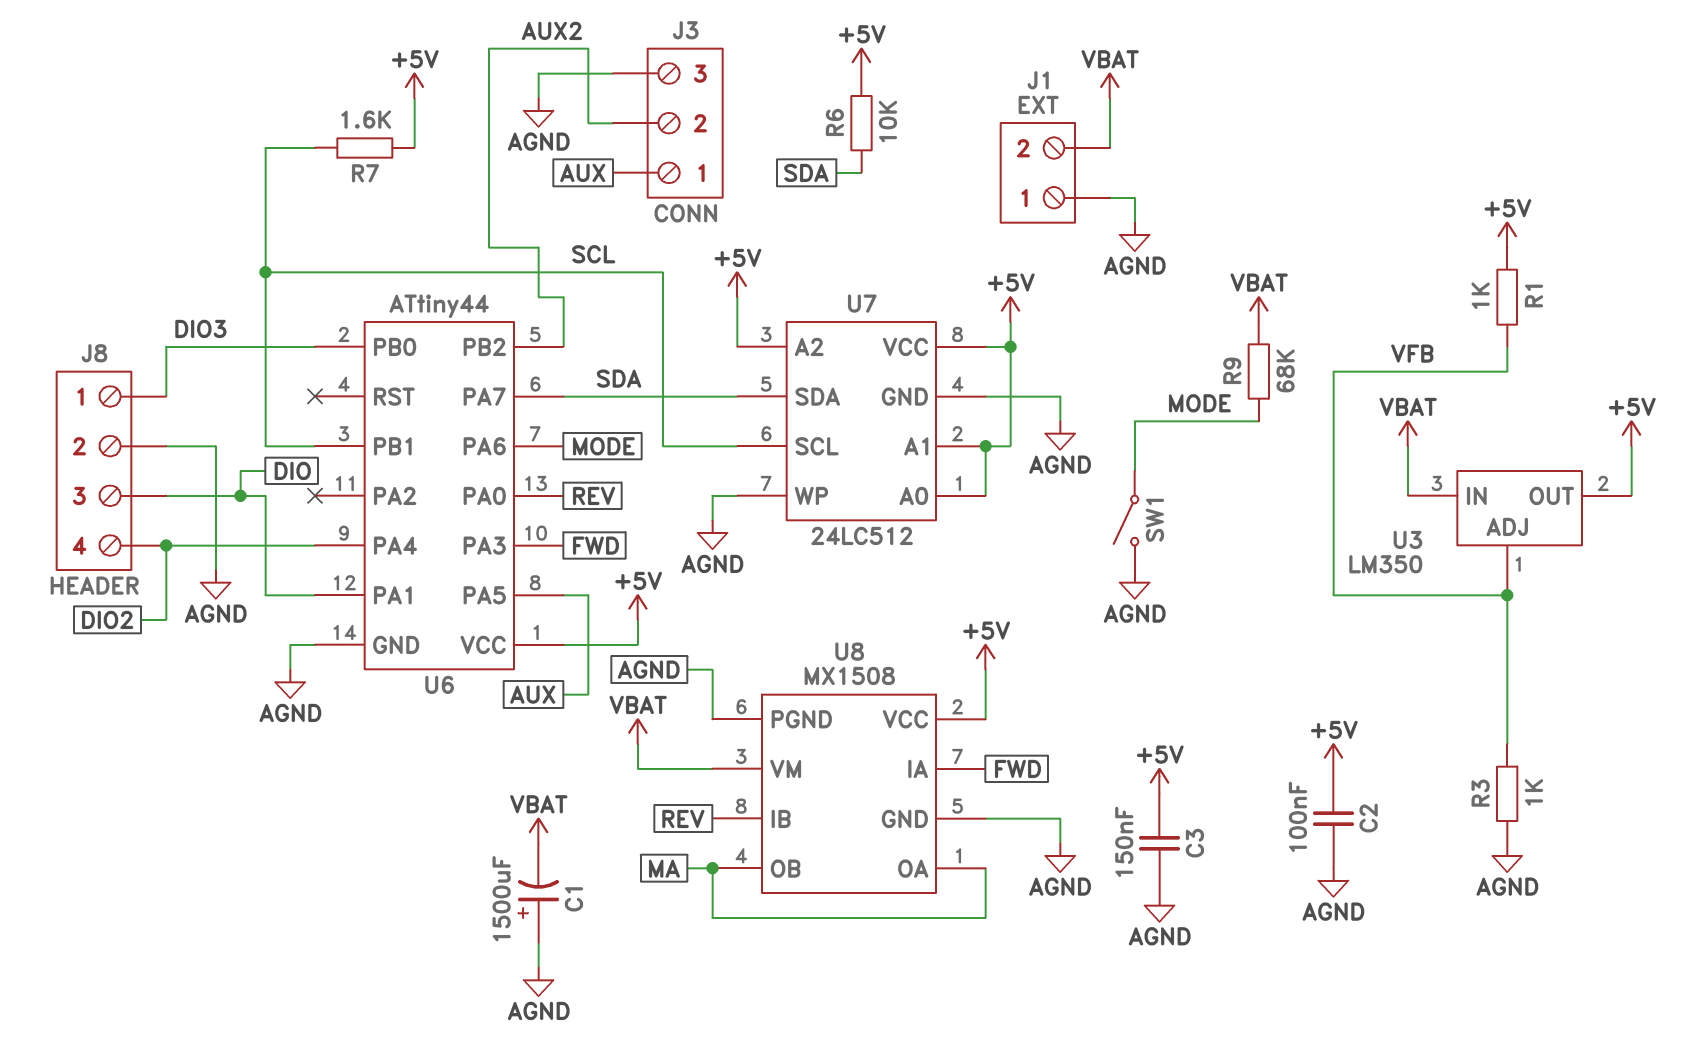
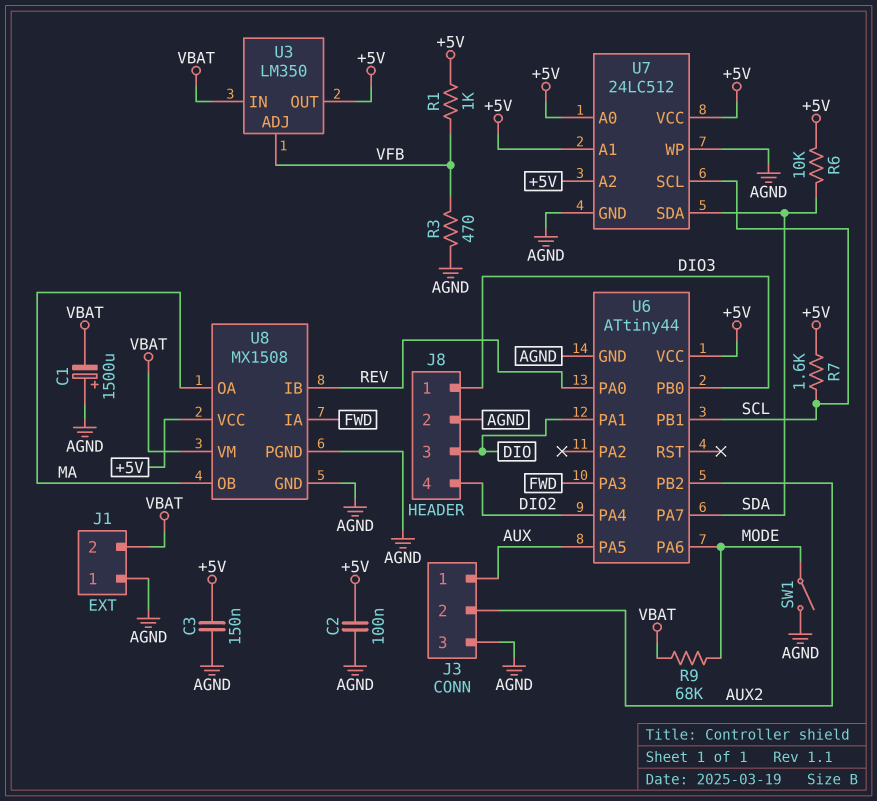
R3: 1k (AGND, VFB) -> 470 (AGND, VFB)

